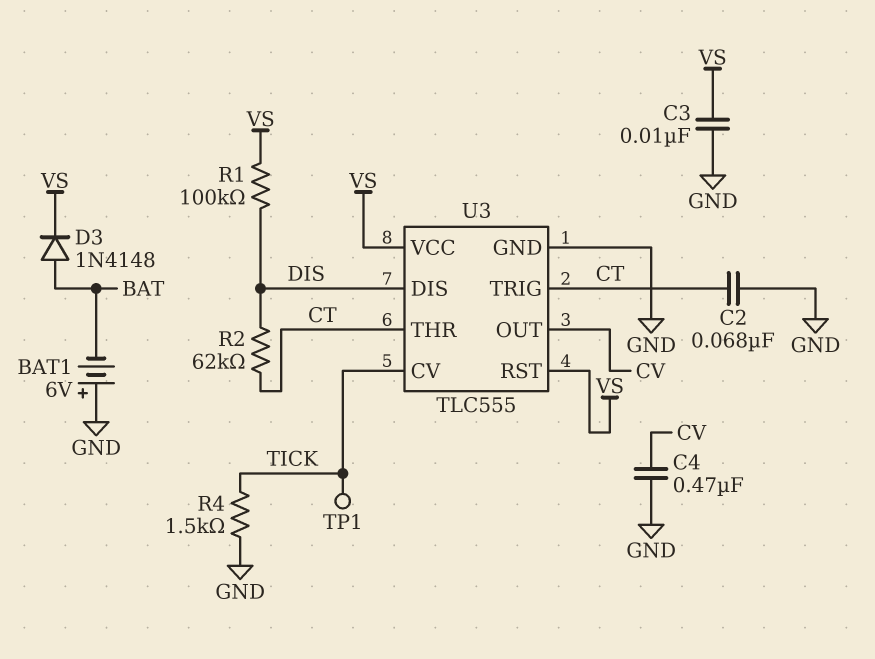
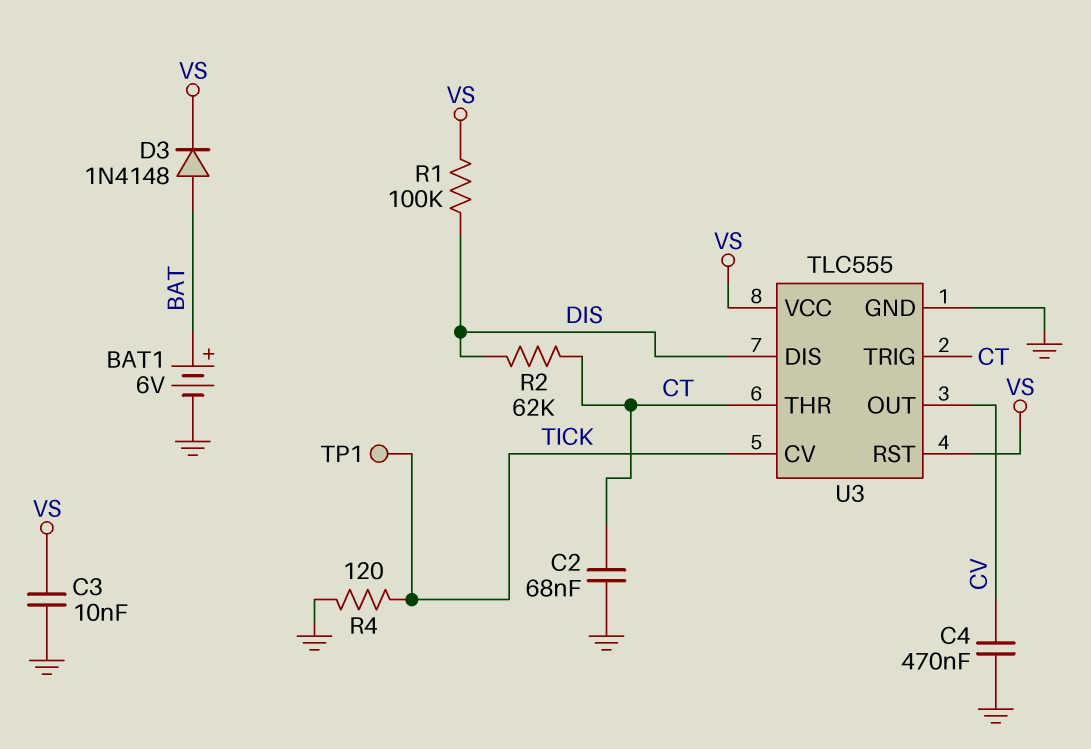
BAT1: 6V (plus GND, minus BAT) -> 6V (plus BAT, minus GND)
R4: 1.5k (GND, TICK) -> 120 (GND, TICK)

